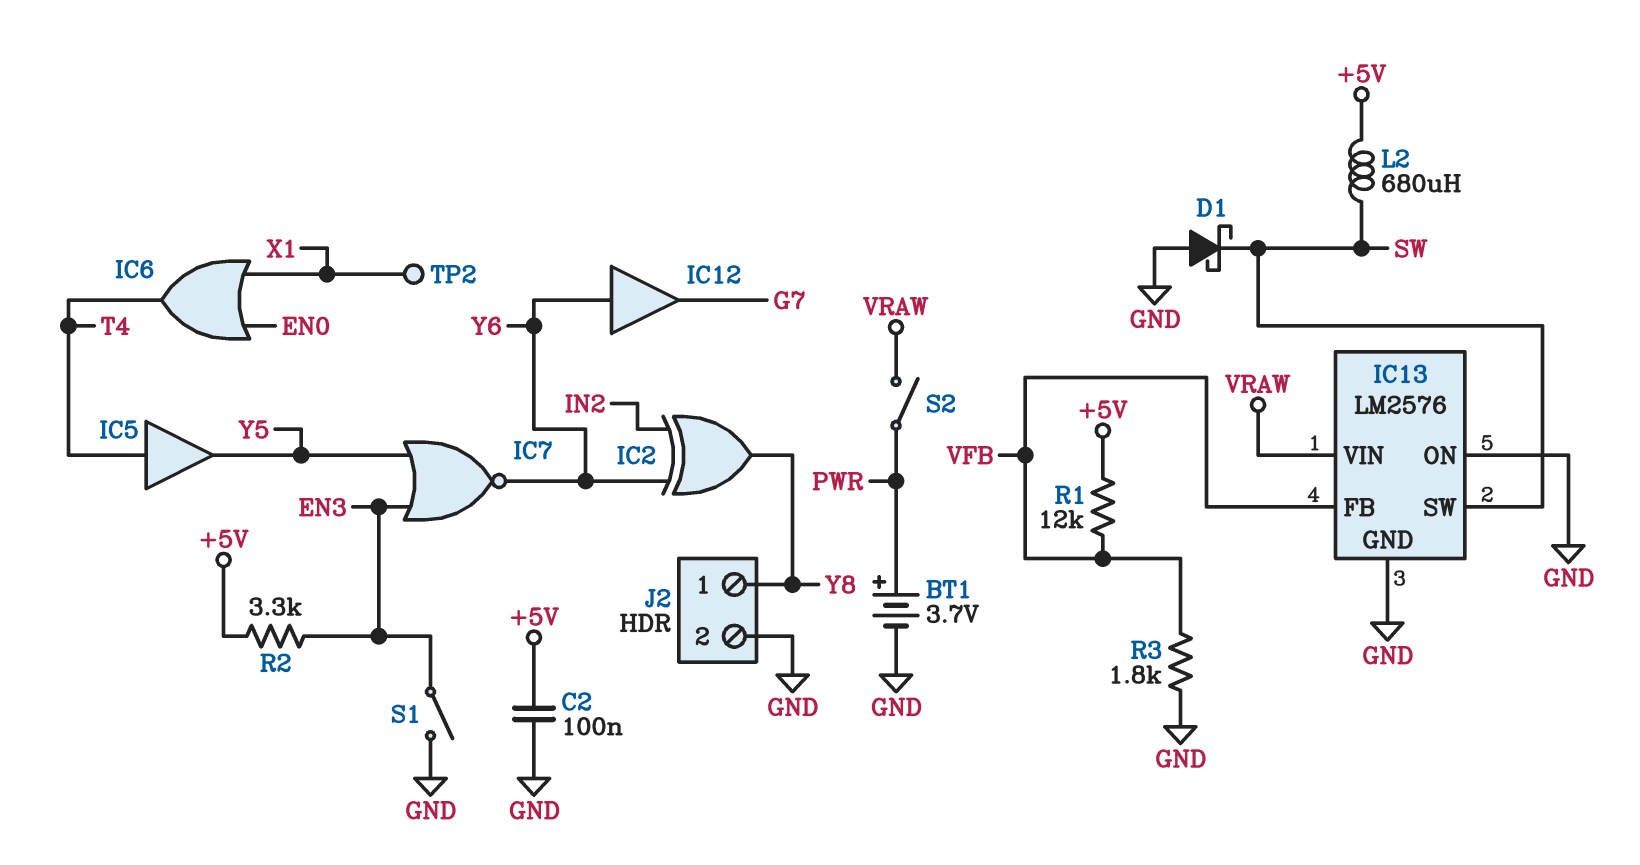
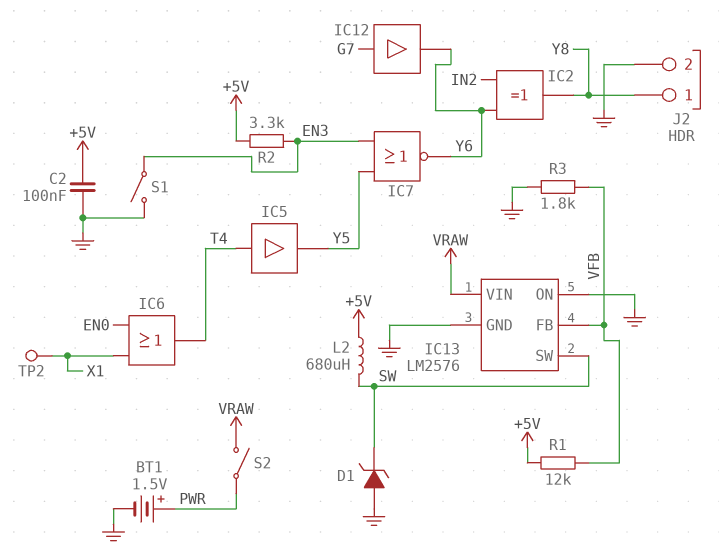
BT1: 3.7V (plus PWR, minus GND) -> 1.5V (plus PWR, minus GND)
D1: schottky (A GND, K SW) -> zener (A GND, K SW)
IC12: buffer (in Y6, out G7) -> buffer (in G7, out Y6)

